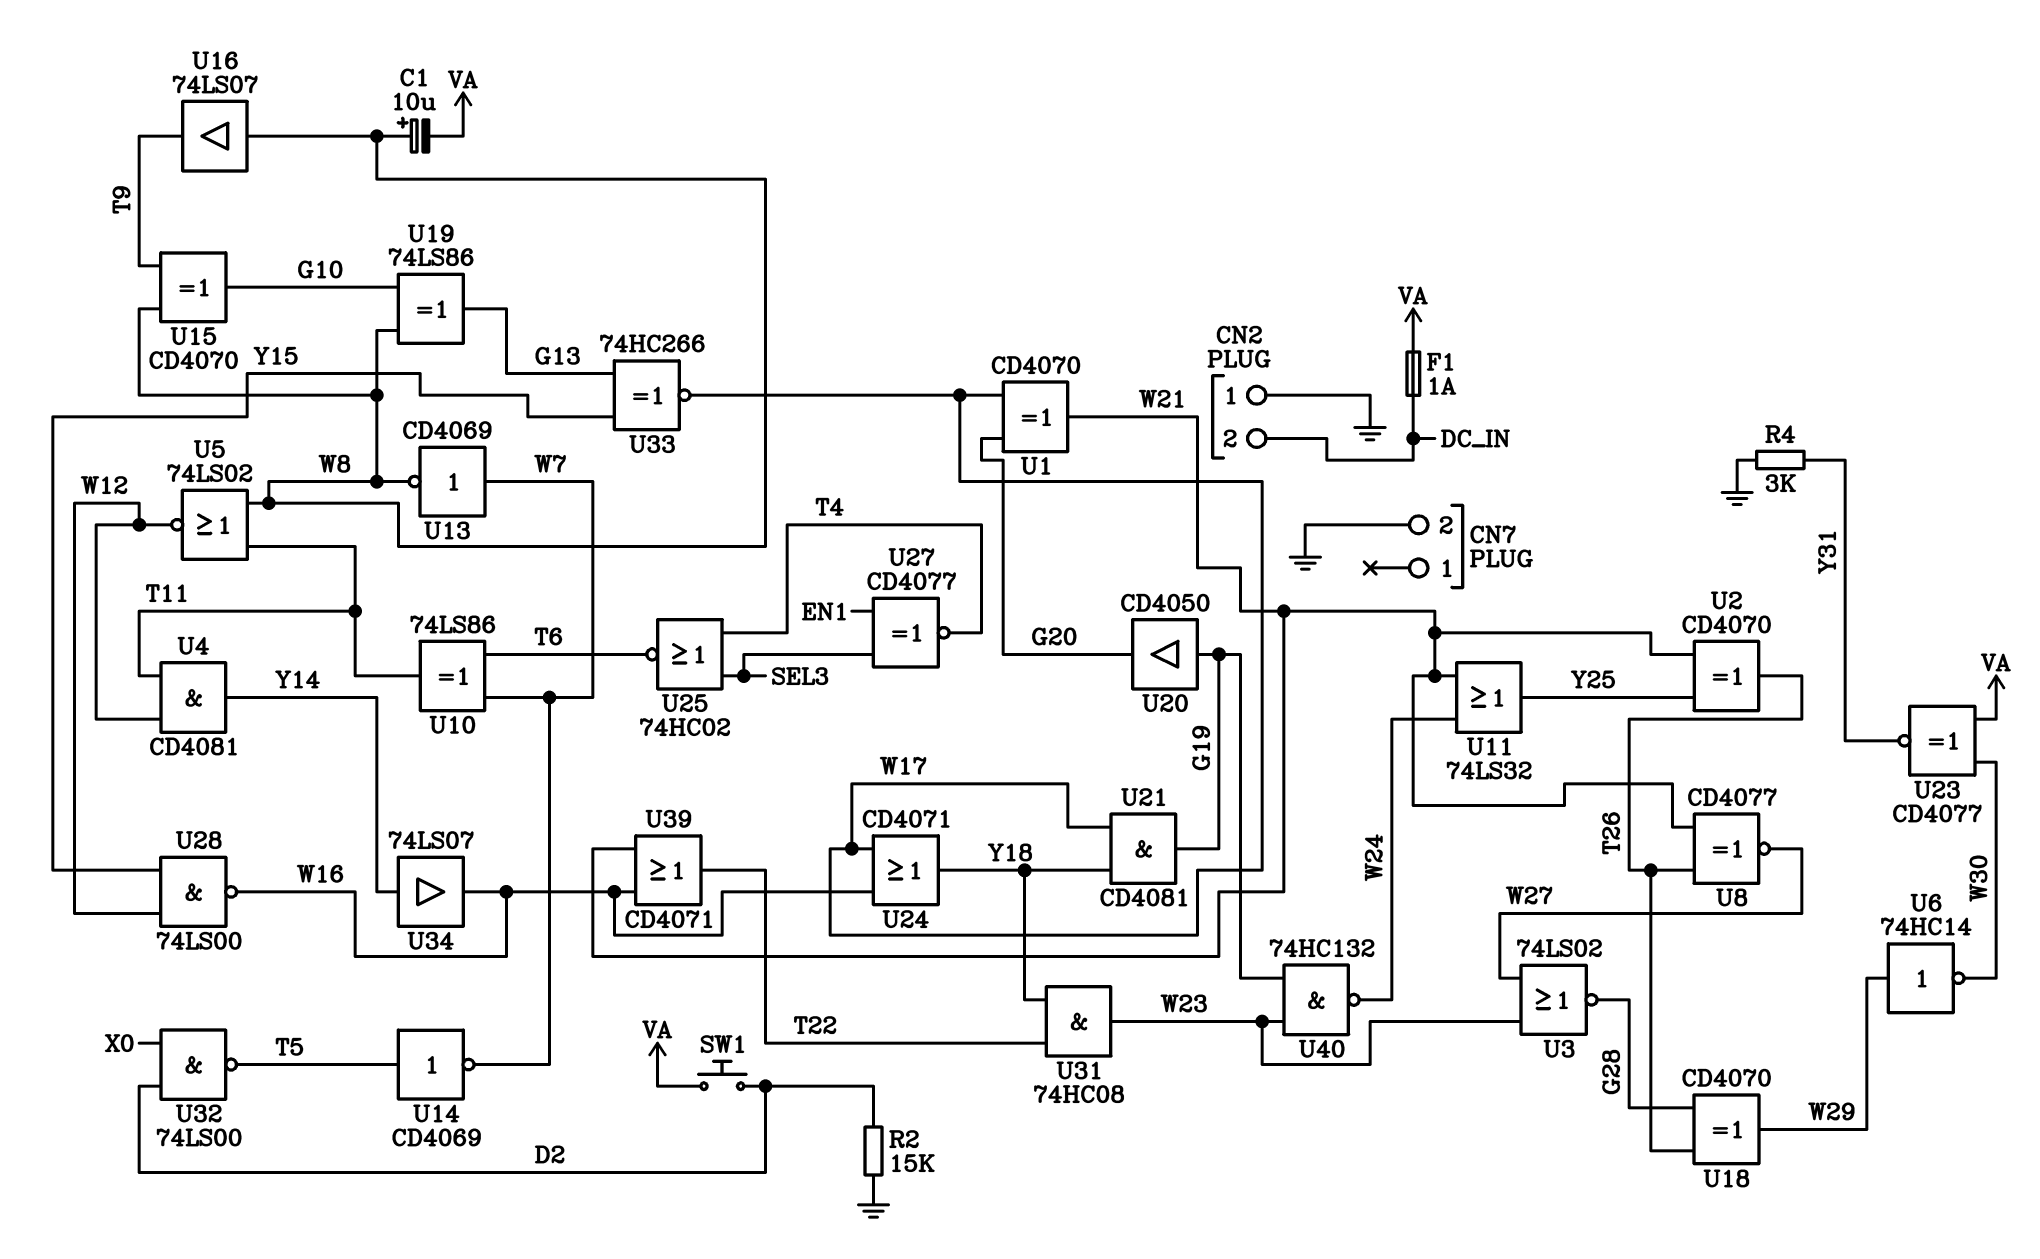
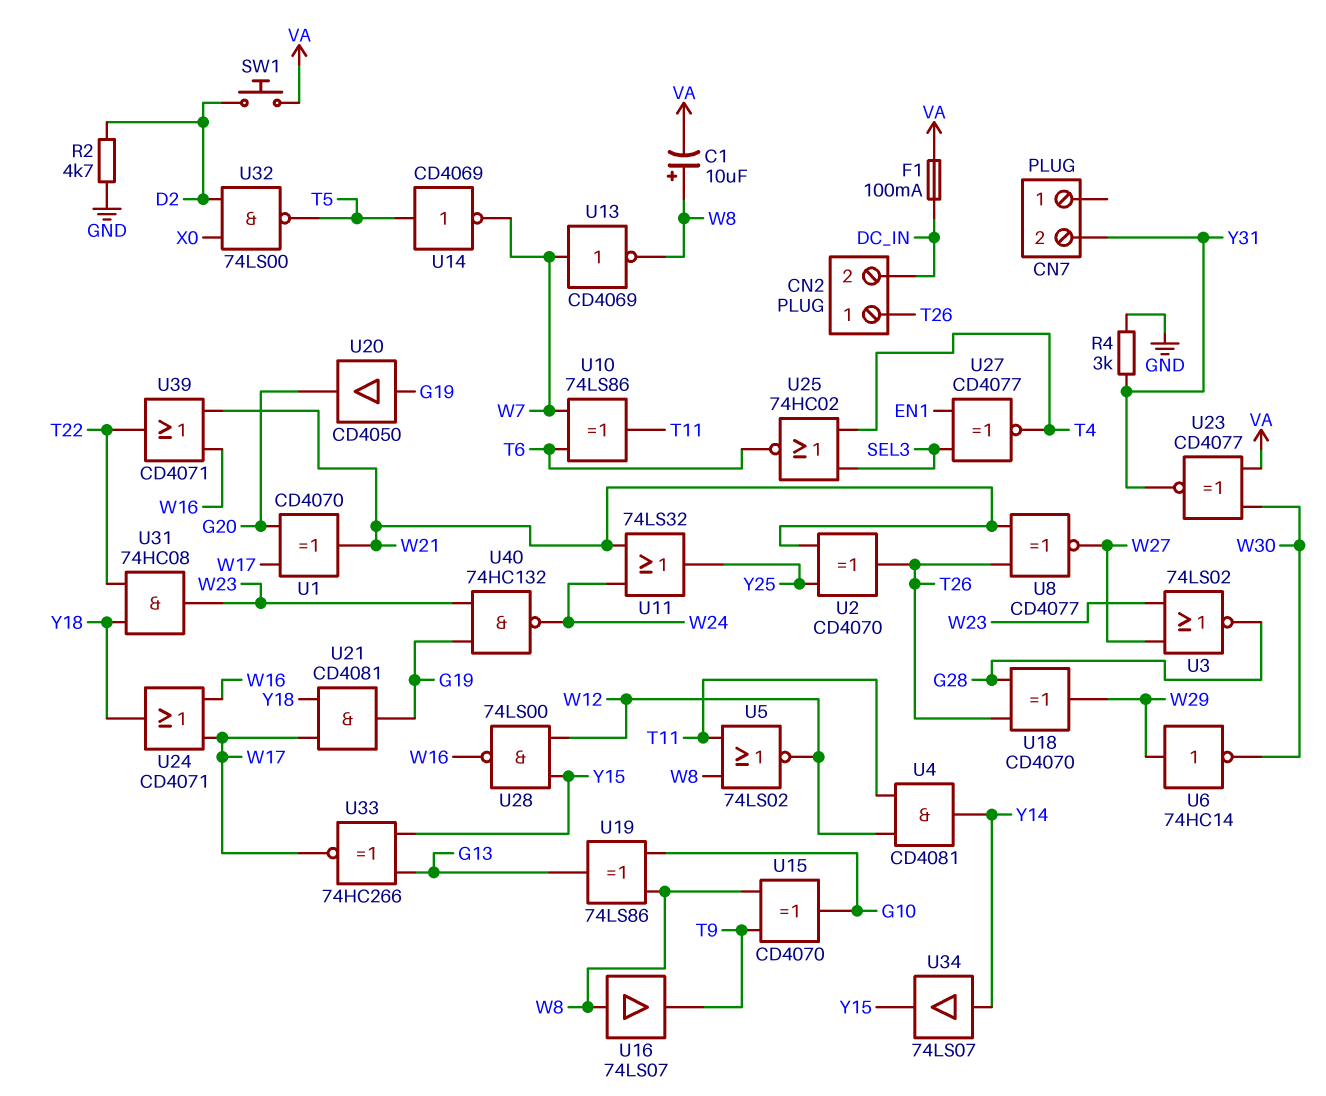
CN2 pin 1: GND -> T26
CN7 pin 2: GND -> Y31
F1: 1A (DC_IN, VA) -> 100mA (DC_IN, VA)
R2: 15k (D2, GND) -> 4.7k (D2, GND)
U34: buffer 74LS07 (in Y14, out W16) -> buffer 74LS07 (in Y14, out Y15)

